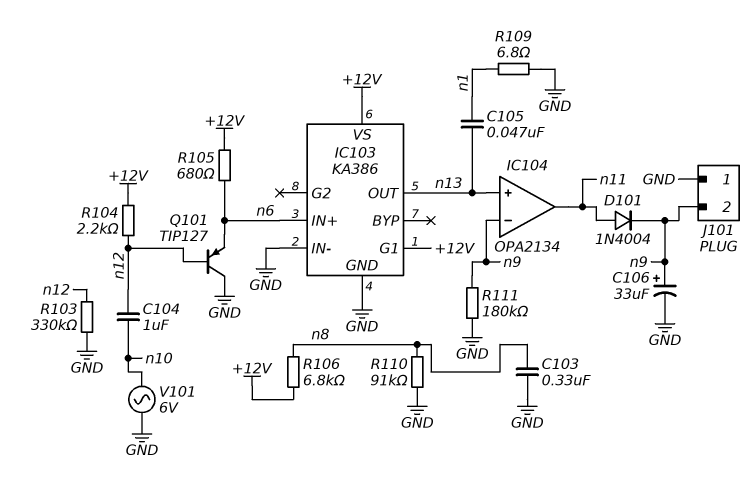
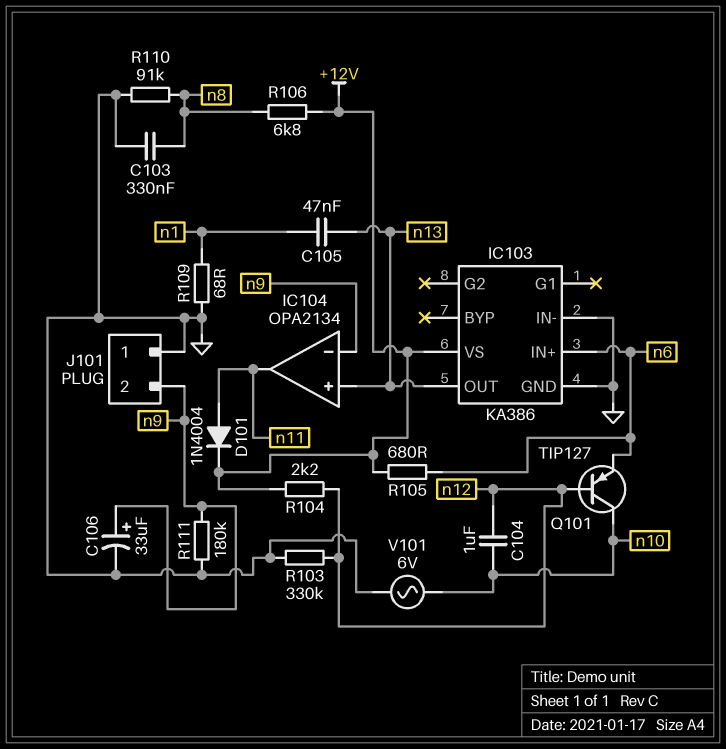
D101: diode 1N4004 (A n11, K n9) -> diode 1N4004 (A n11, K +12V)
IC103 pin G1: +12V -> none
Q101: PNP TIP127 (B n12, C GND, E n6) -> PNP TIP127 (B n12, C n10, E n6)
R109: 6.8 (GND, n1) -> 68 (GND, n1)

